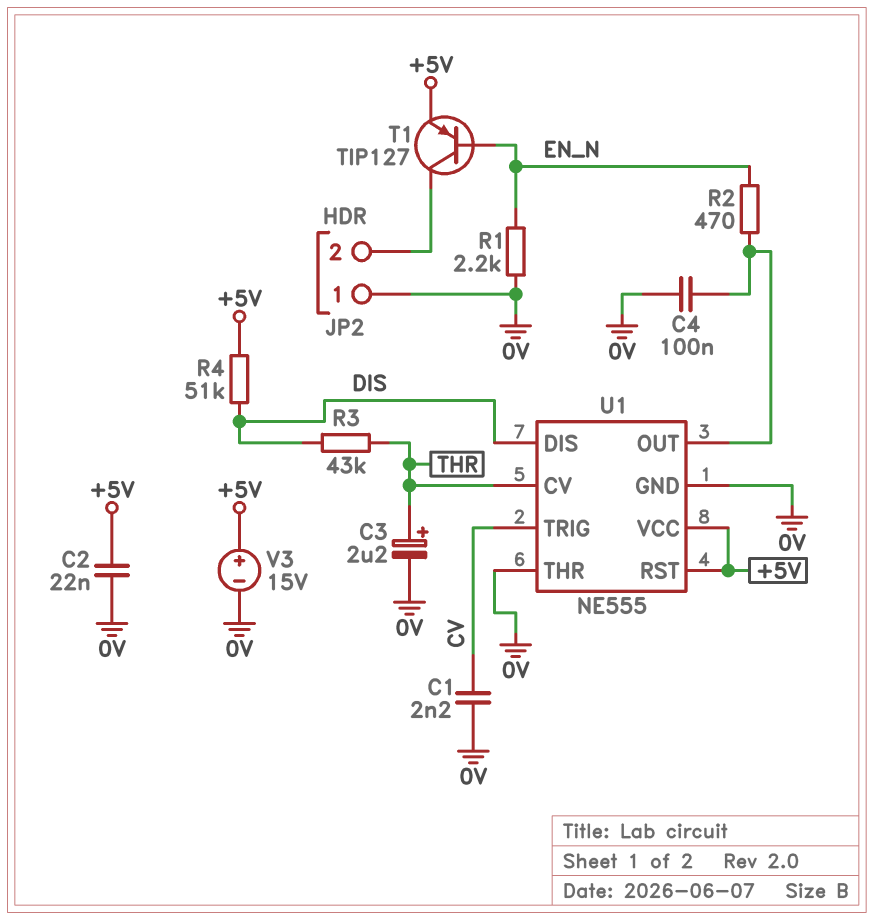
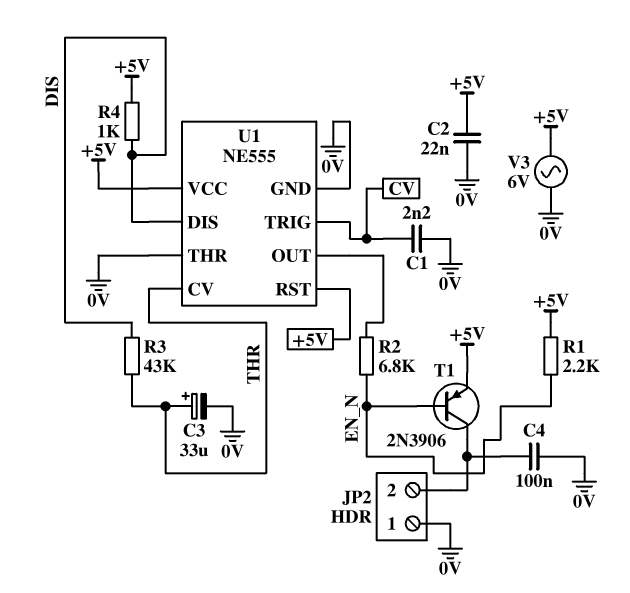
C3: 2.2uF (plus THR, minus 0V) -> 33uF (plus THR, minus 0V)
C4: 100nF (0V, U1/OUT) -> 100nF (0V, JP2/2)
R1: 2.2k (0V, EN_N) -> 2.2k (+5V, EN_N)
R2: 470 (EN_N, U1/OUT) -> 6.8k (EN_N, U1/OUT)
R4: 51k (+5V, DIS) -> 1k (+5V, DIS)
T1: PNP TIP127 (B EN_N, C JP2/2, E +5V) -> PNP 2N3906 (B EN_N, C JP2/2, E +5V)
V3: 15V (plus +5V, minus 0V) -> AC 6V (+5V, 0V)

